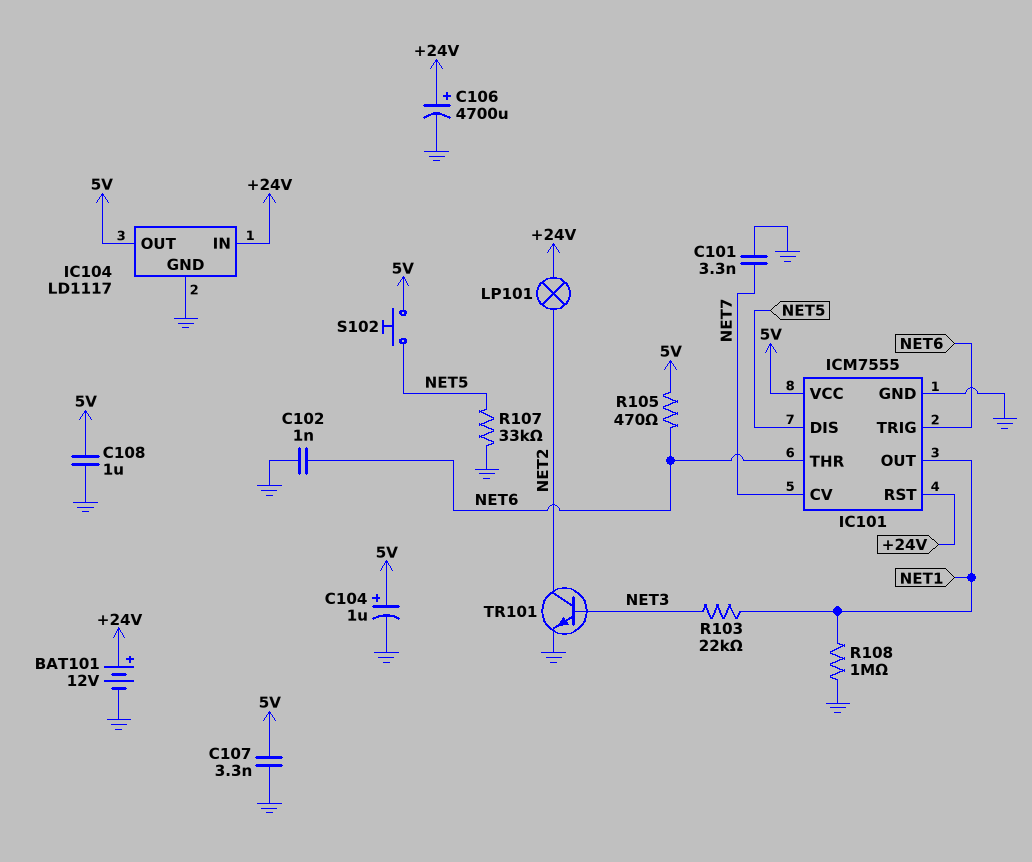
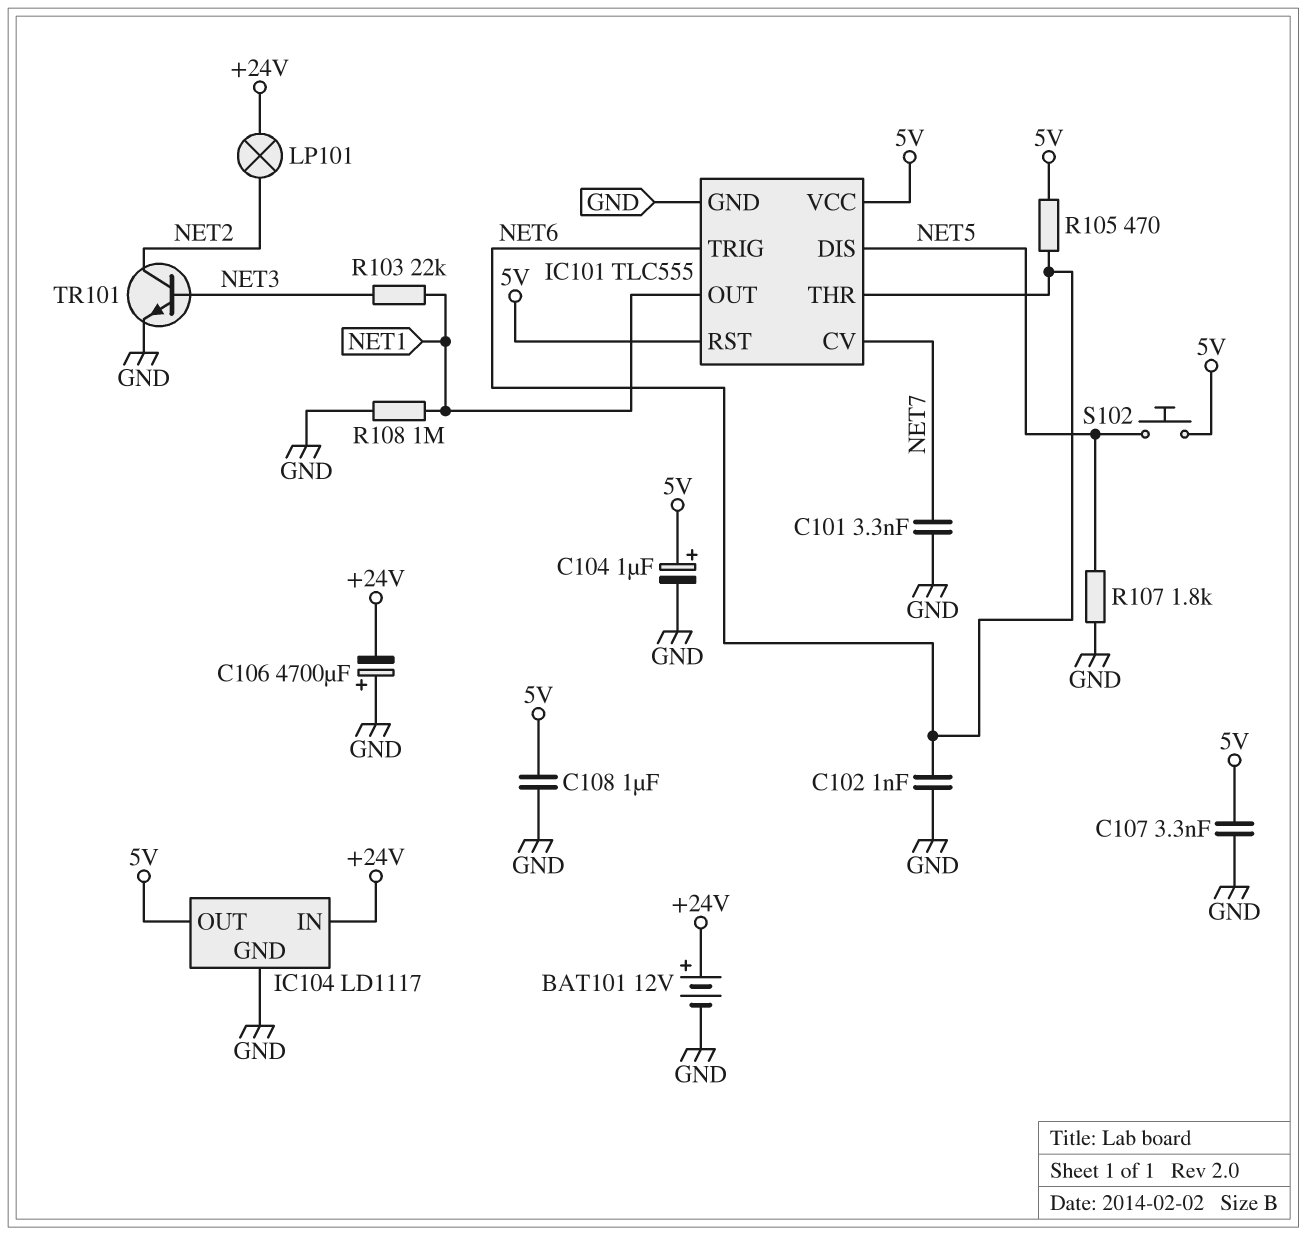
C106: 4700uF (plus +24V, minus GND) -> 4700uF (plus GND, minus +24V)
IC101: ICM7555 -> TLC555
IC101 pin RST: +24V -> 5V
R107: 33k (GND, NET5) -> 1.8k (GND, NET5)

